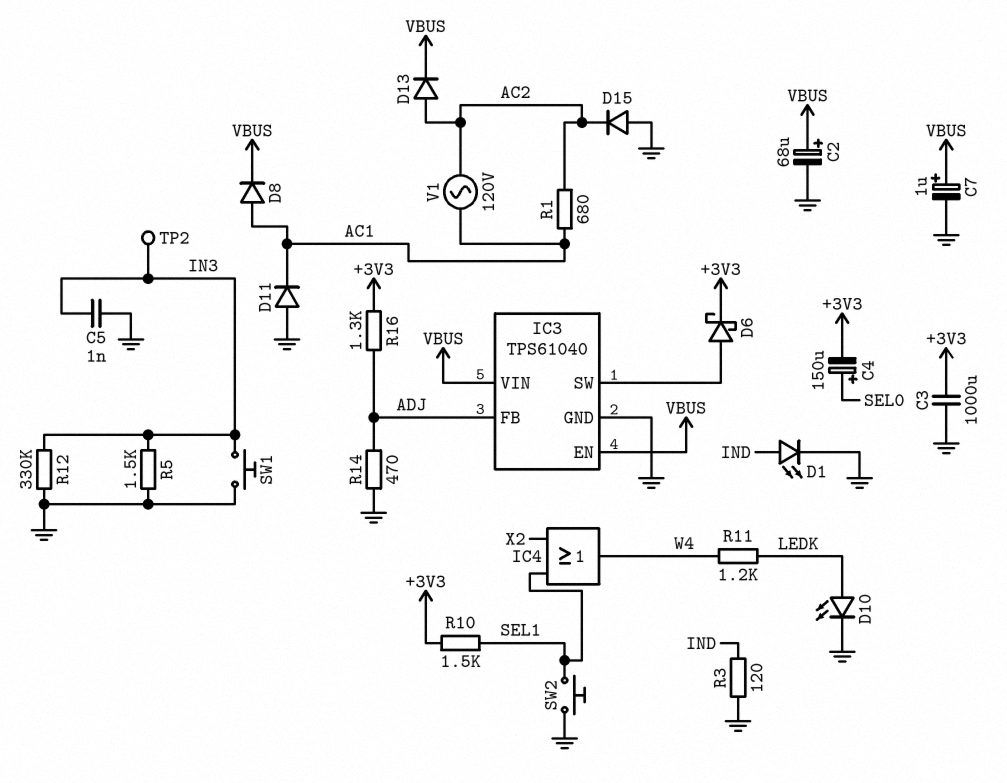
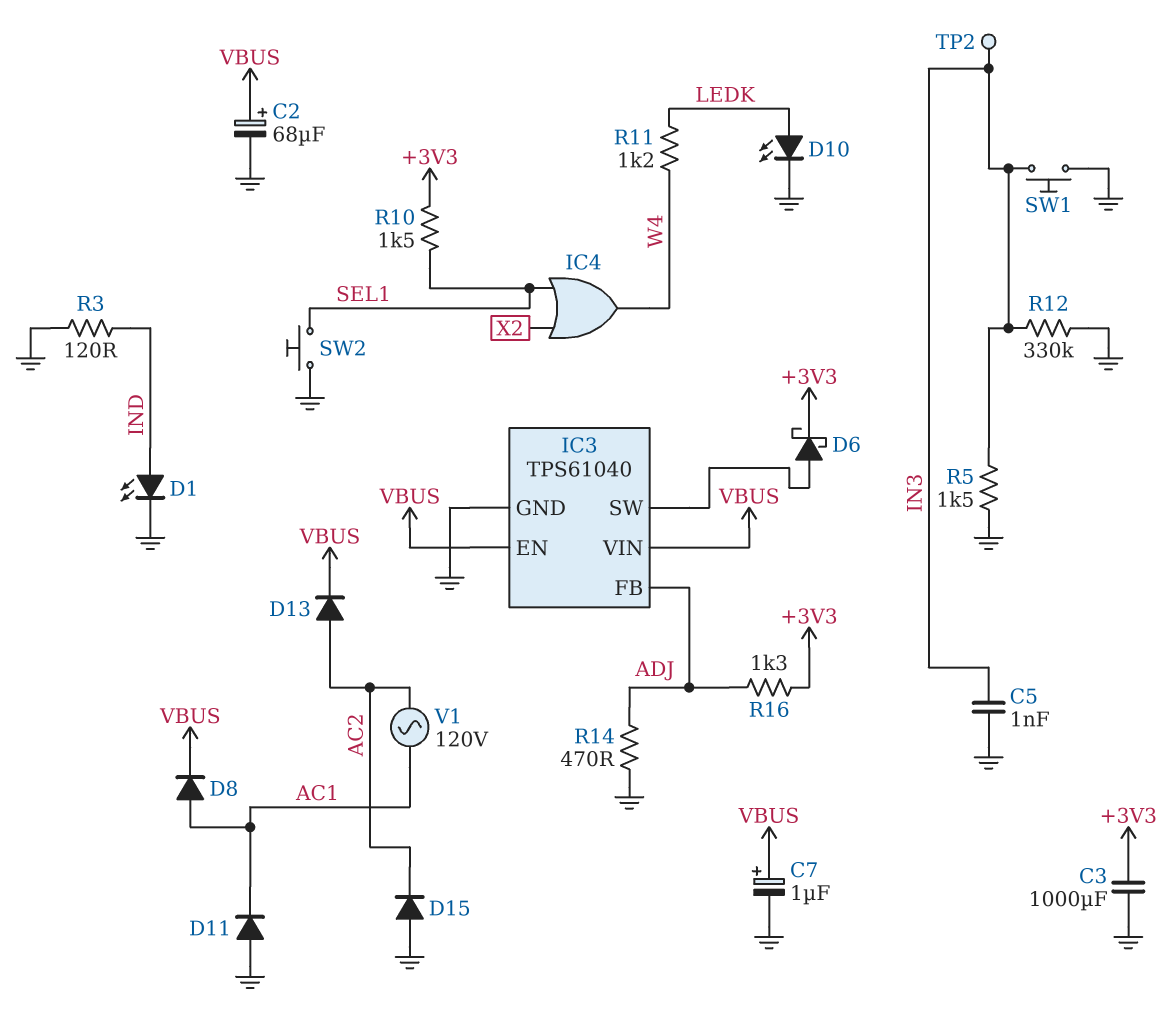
C4: 150uF (plus SEL0, minus +3V3) -> none
R1: 680 (AC1, AC2) -> none

